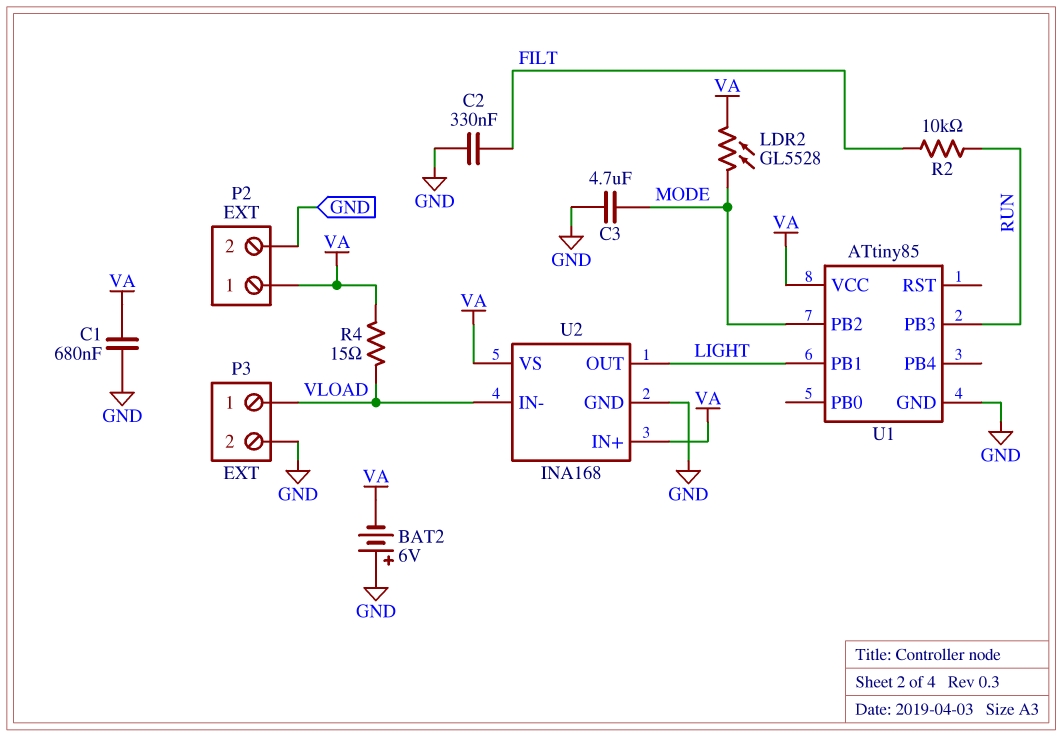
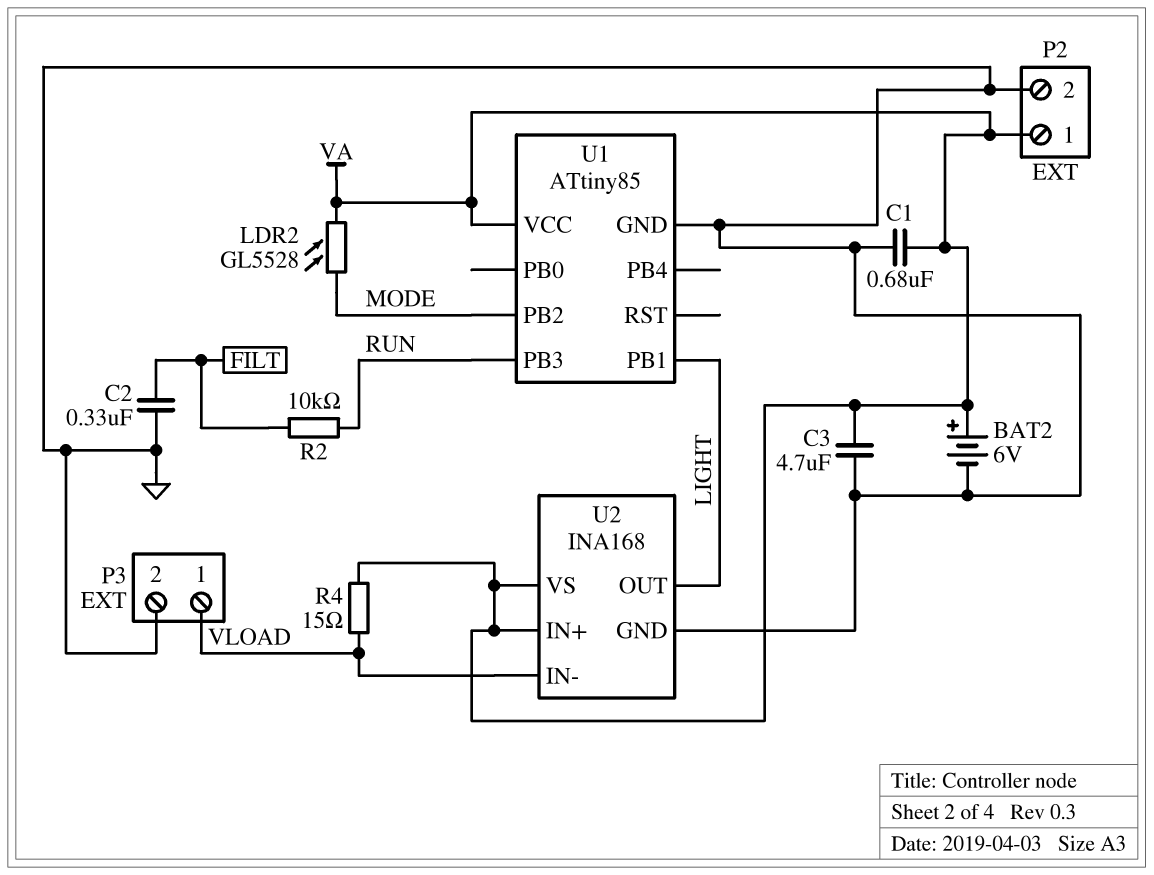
BAT2: 6V (plus GND, minus VA) -> 6V (plus VA, minus GND)
C3: 4.7uF (GND, MODE) -> 4.7uF (GND, VA)

